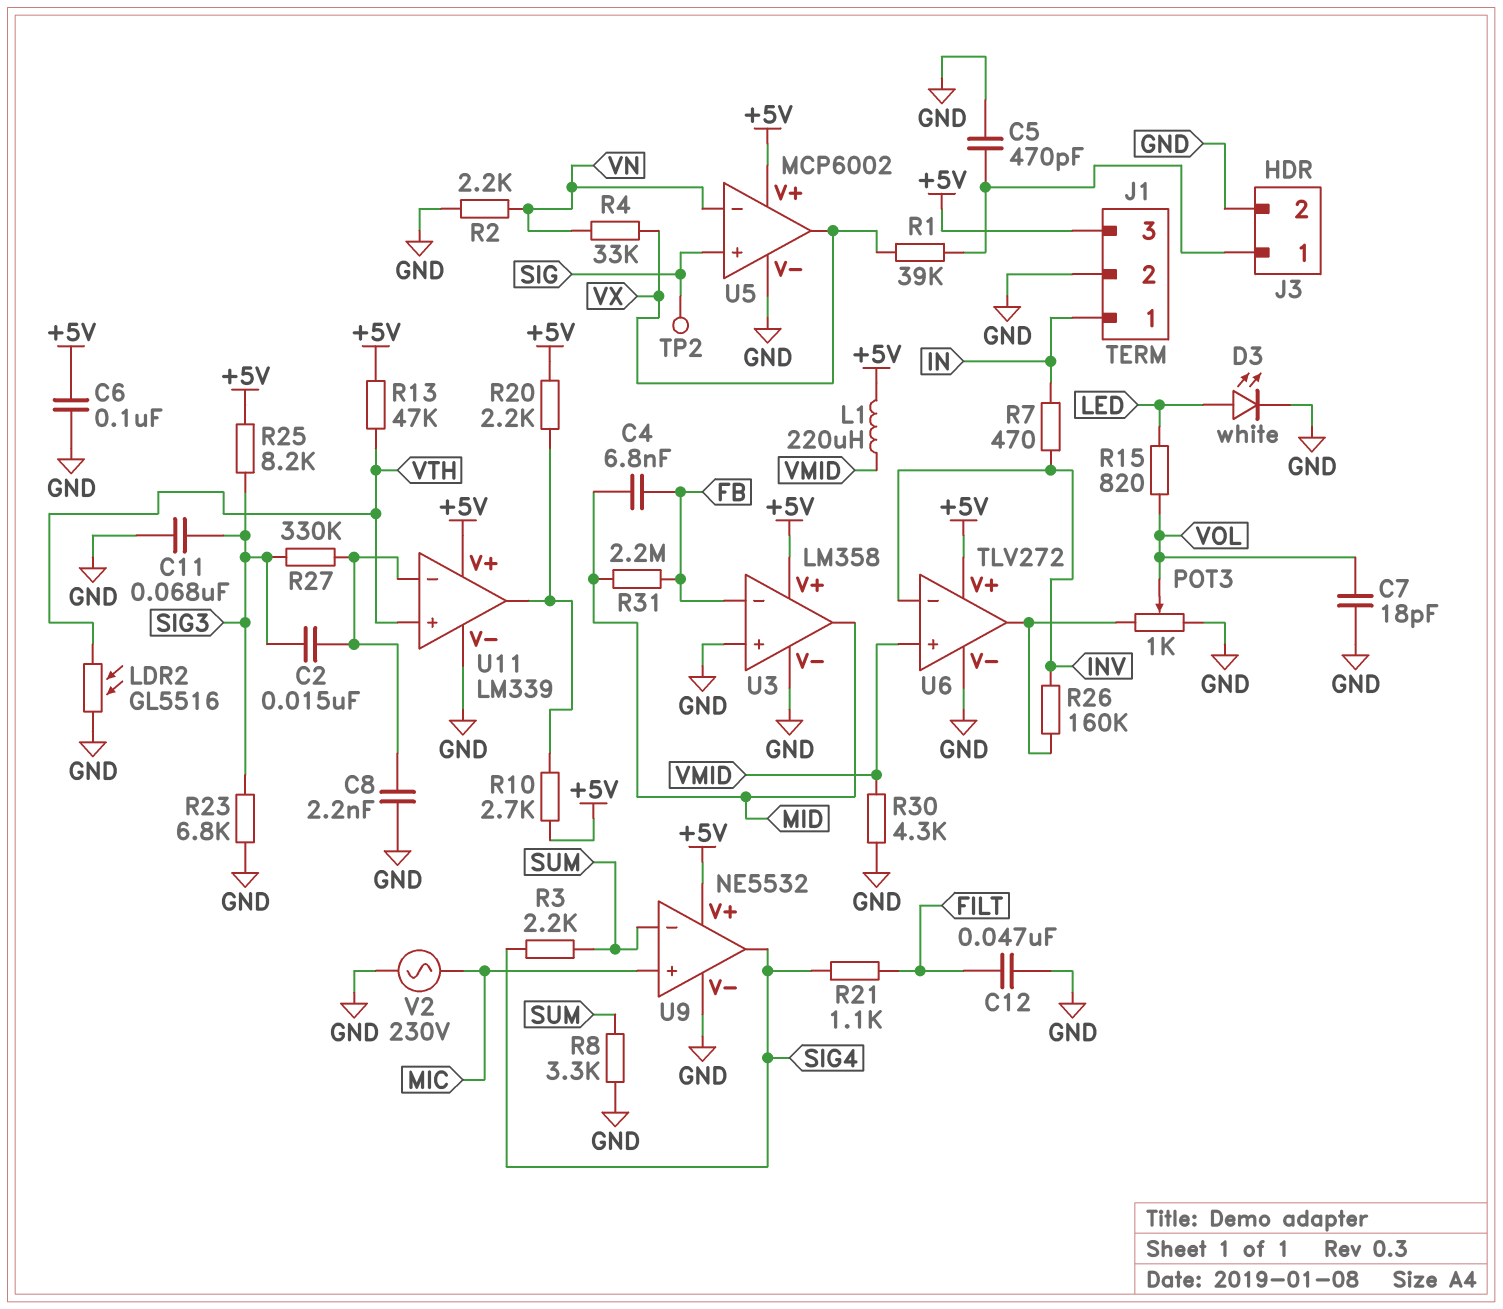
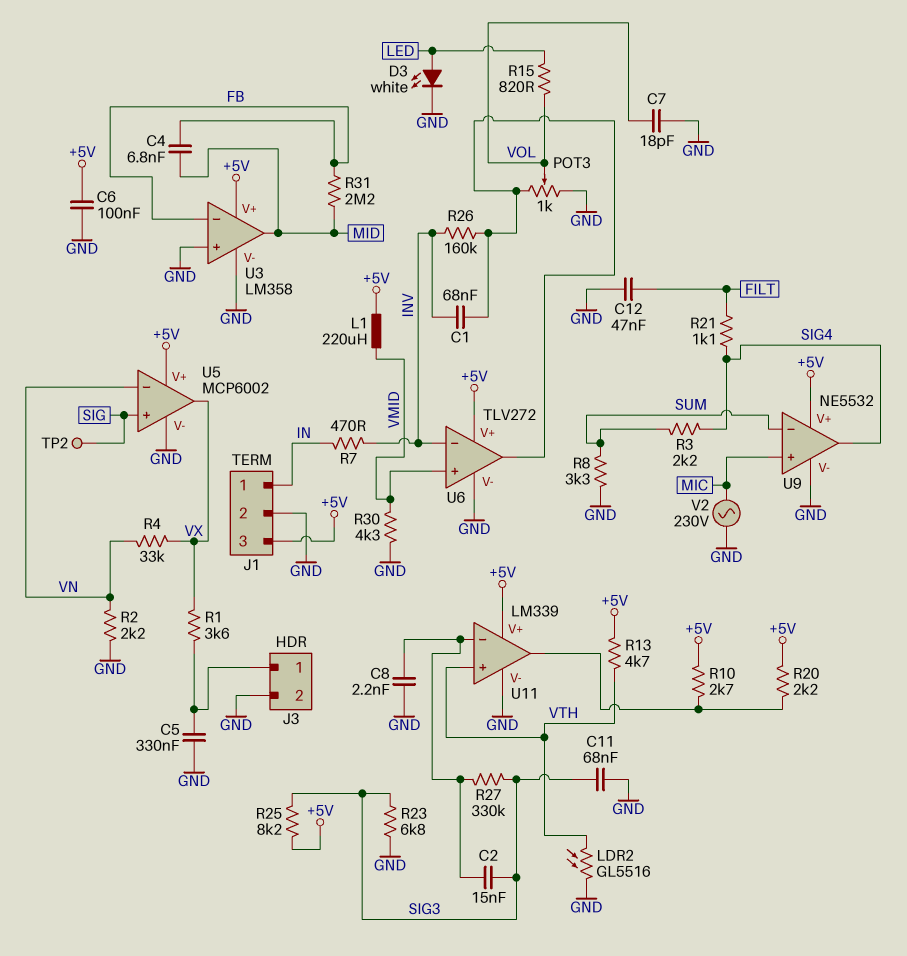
C1: none -> 68nF (INV, U6/out)
C5: 470pF (GND, J3/1) -> 330nF (GND, J3/1)
R1: 39k (J3/1, VX) -> 3.6k (J3/1, VX)
R13: 47k (+5V, VTH) -> 4.7k (+5V, VTH)

